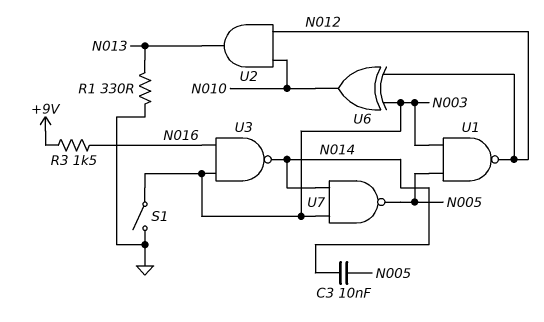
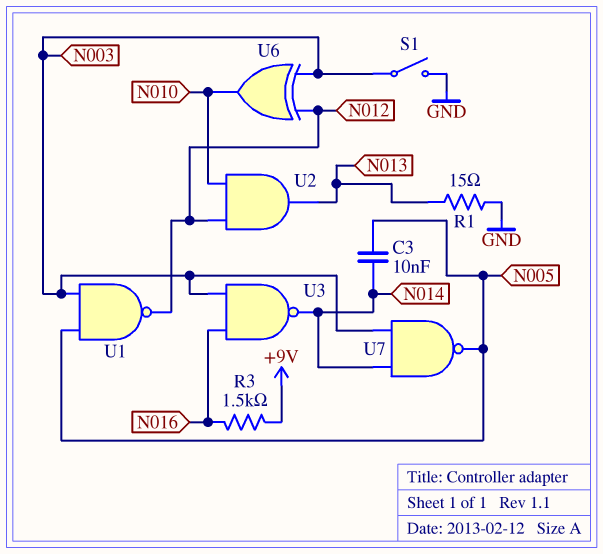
R1: 330 (GND, N013) -> 15 (GND, N013)

